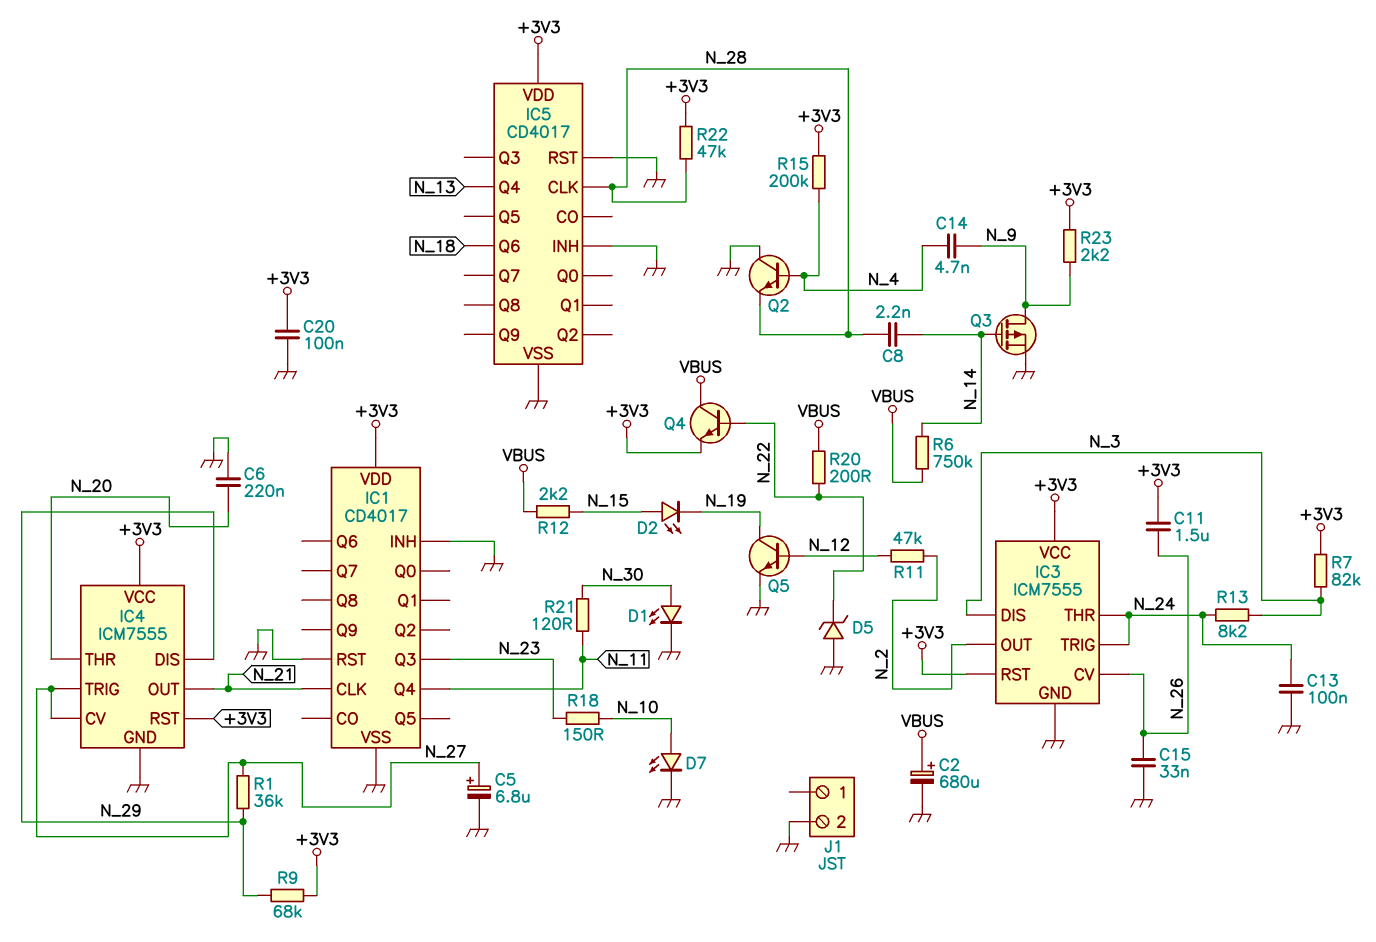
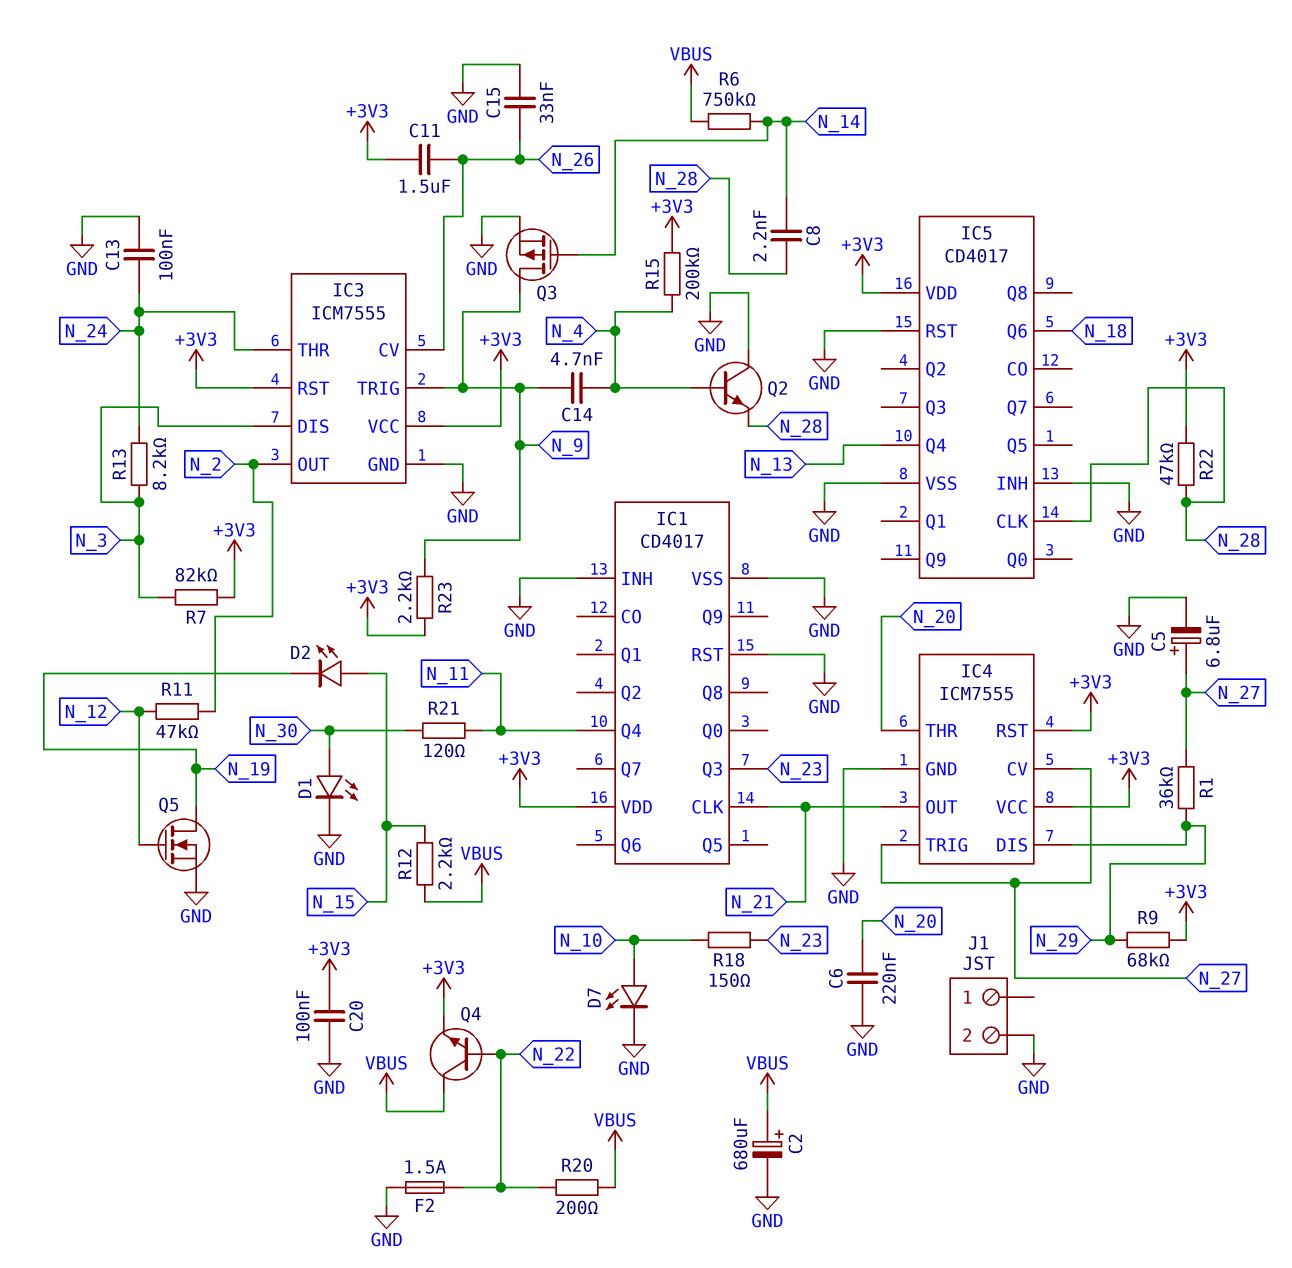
D5: zener (A GND, K N_22) -> none
F2: none -> 1.5A (GND, N_22)
IC3 pin TRIG: N_24 -> N_9
Q5: NPN (B N_12, C N_19, E GND) -> NMOS (G N_12, D N_19, S GND)

